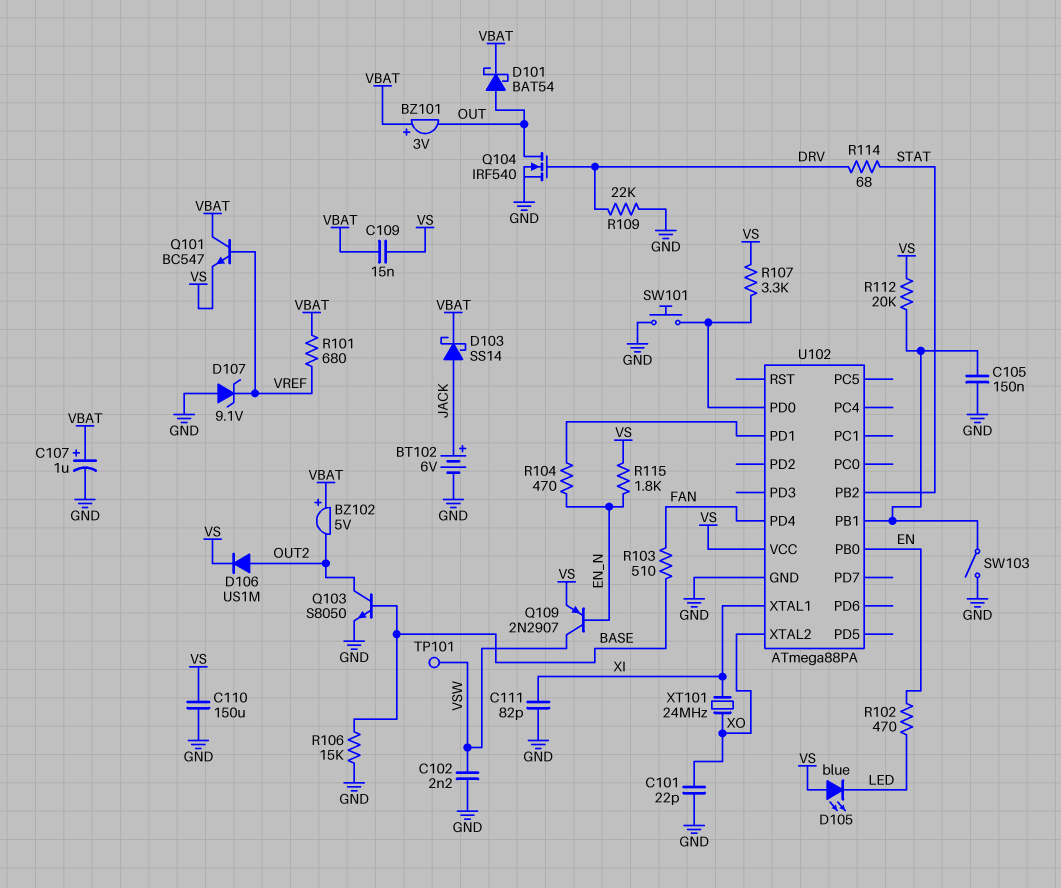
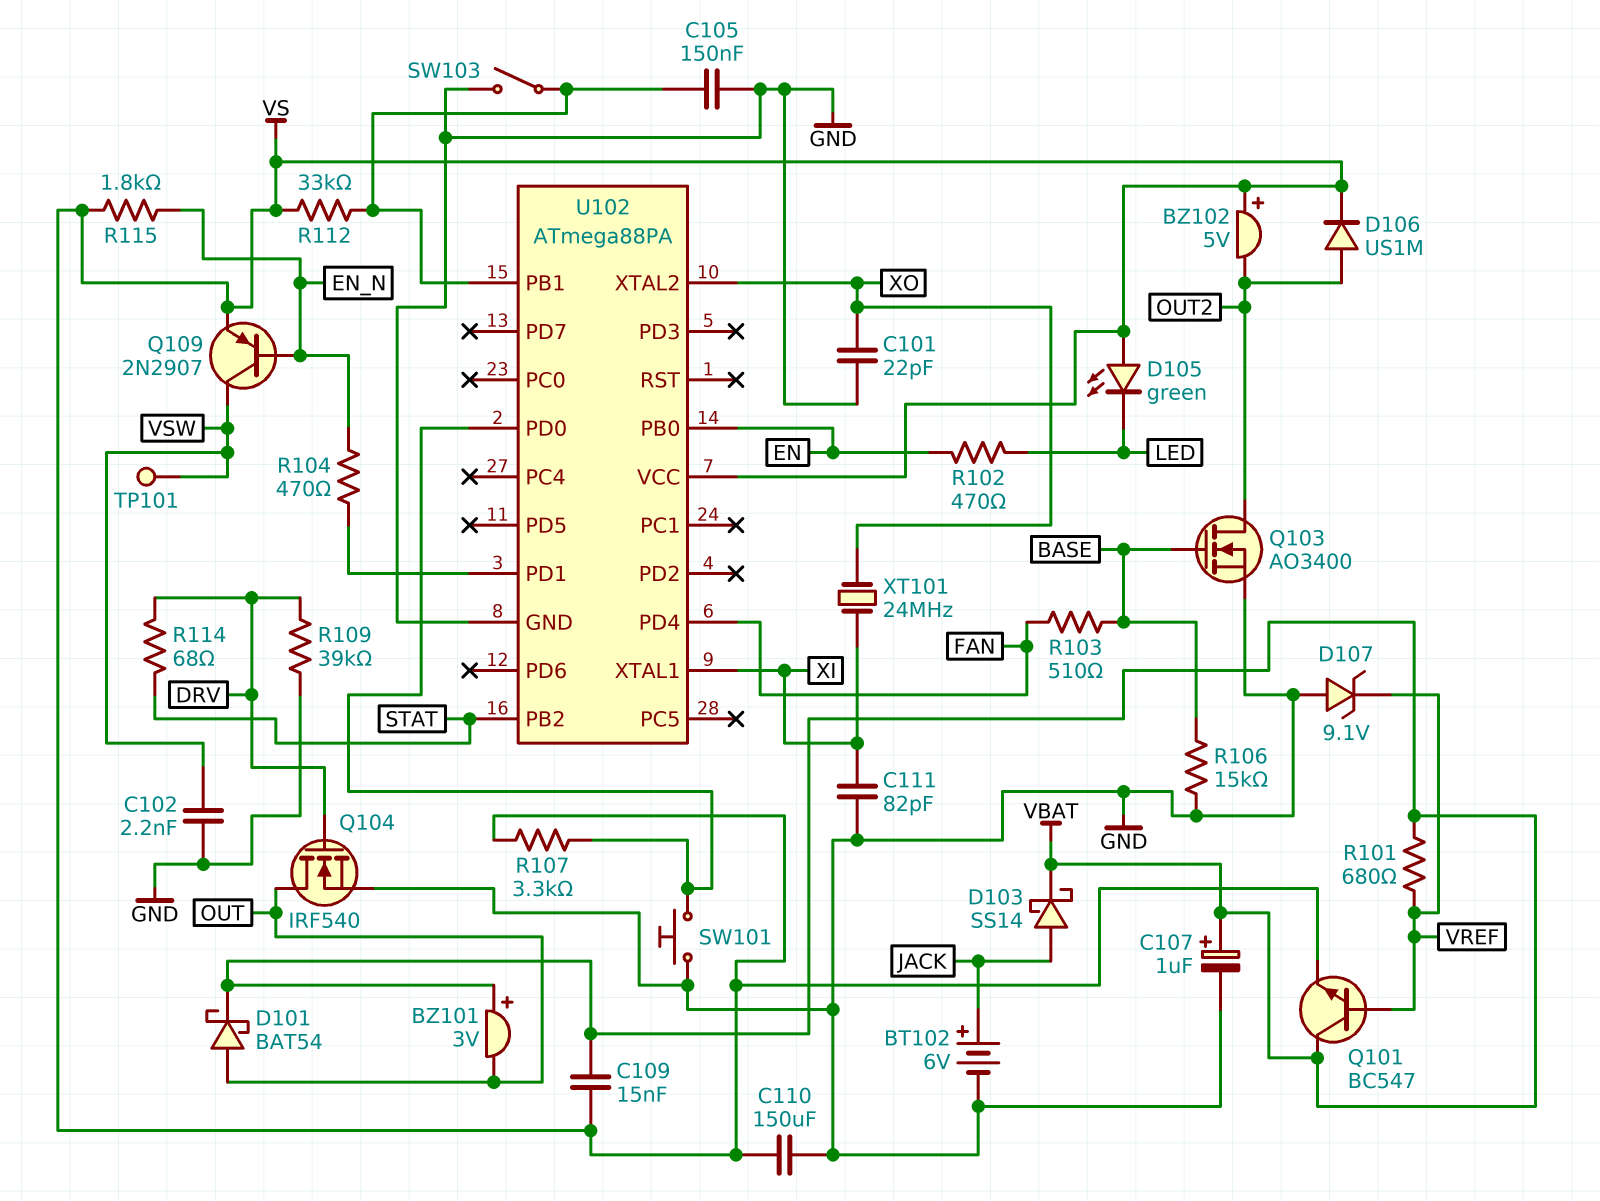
BZ102: buzzer 5V (plus VBAT, minus OUT2) -> buzzer 5V (plus VS, minus OUT2)
D105: LED blue (A VS, K LED) -> LED green (A VS, K LED)
Q103: NPN S8050 (B BASE, C OUT2, E GND) -> NMOS AO3400 (G BASE, D OUT2, S GND)
R109: 22k (DRV, GND) -> 39k (DRV, GND)
R112: 20k (U102/PB1, VS) -> 33k (U102/PB1, VS)

